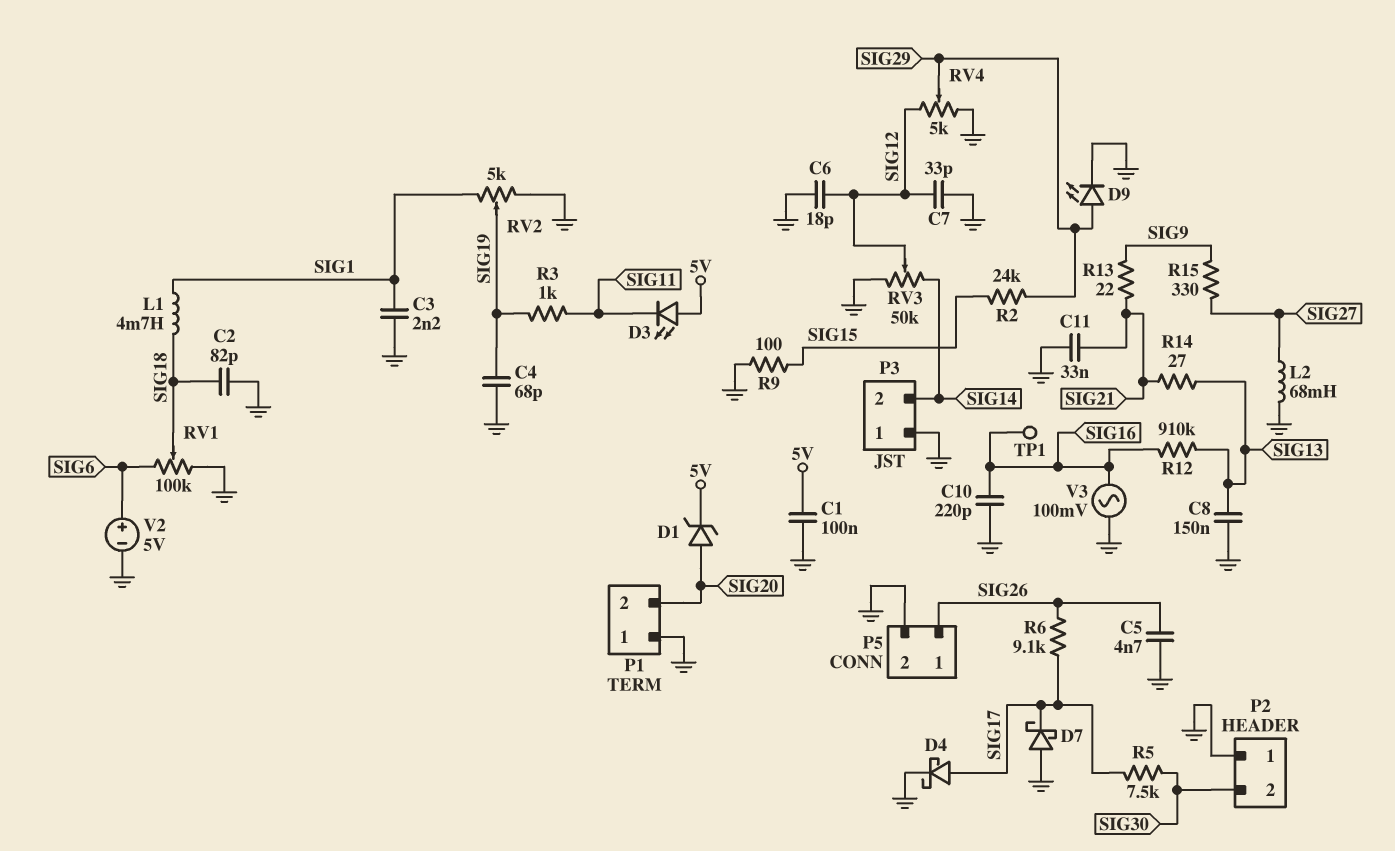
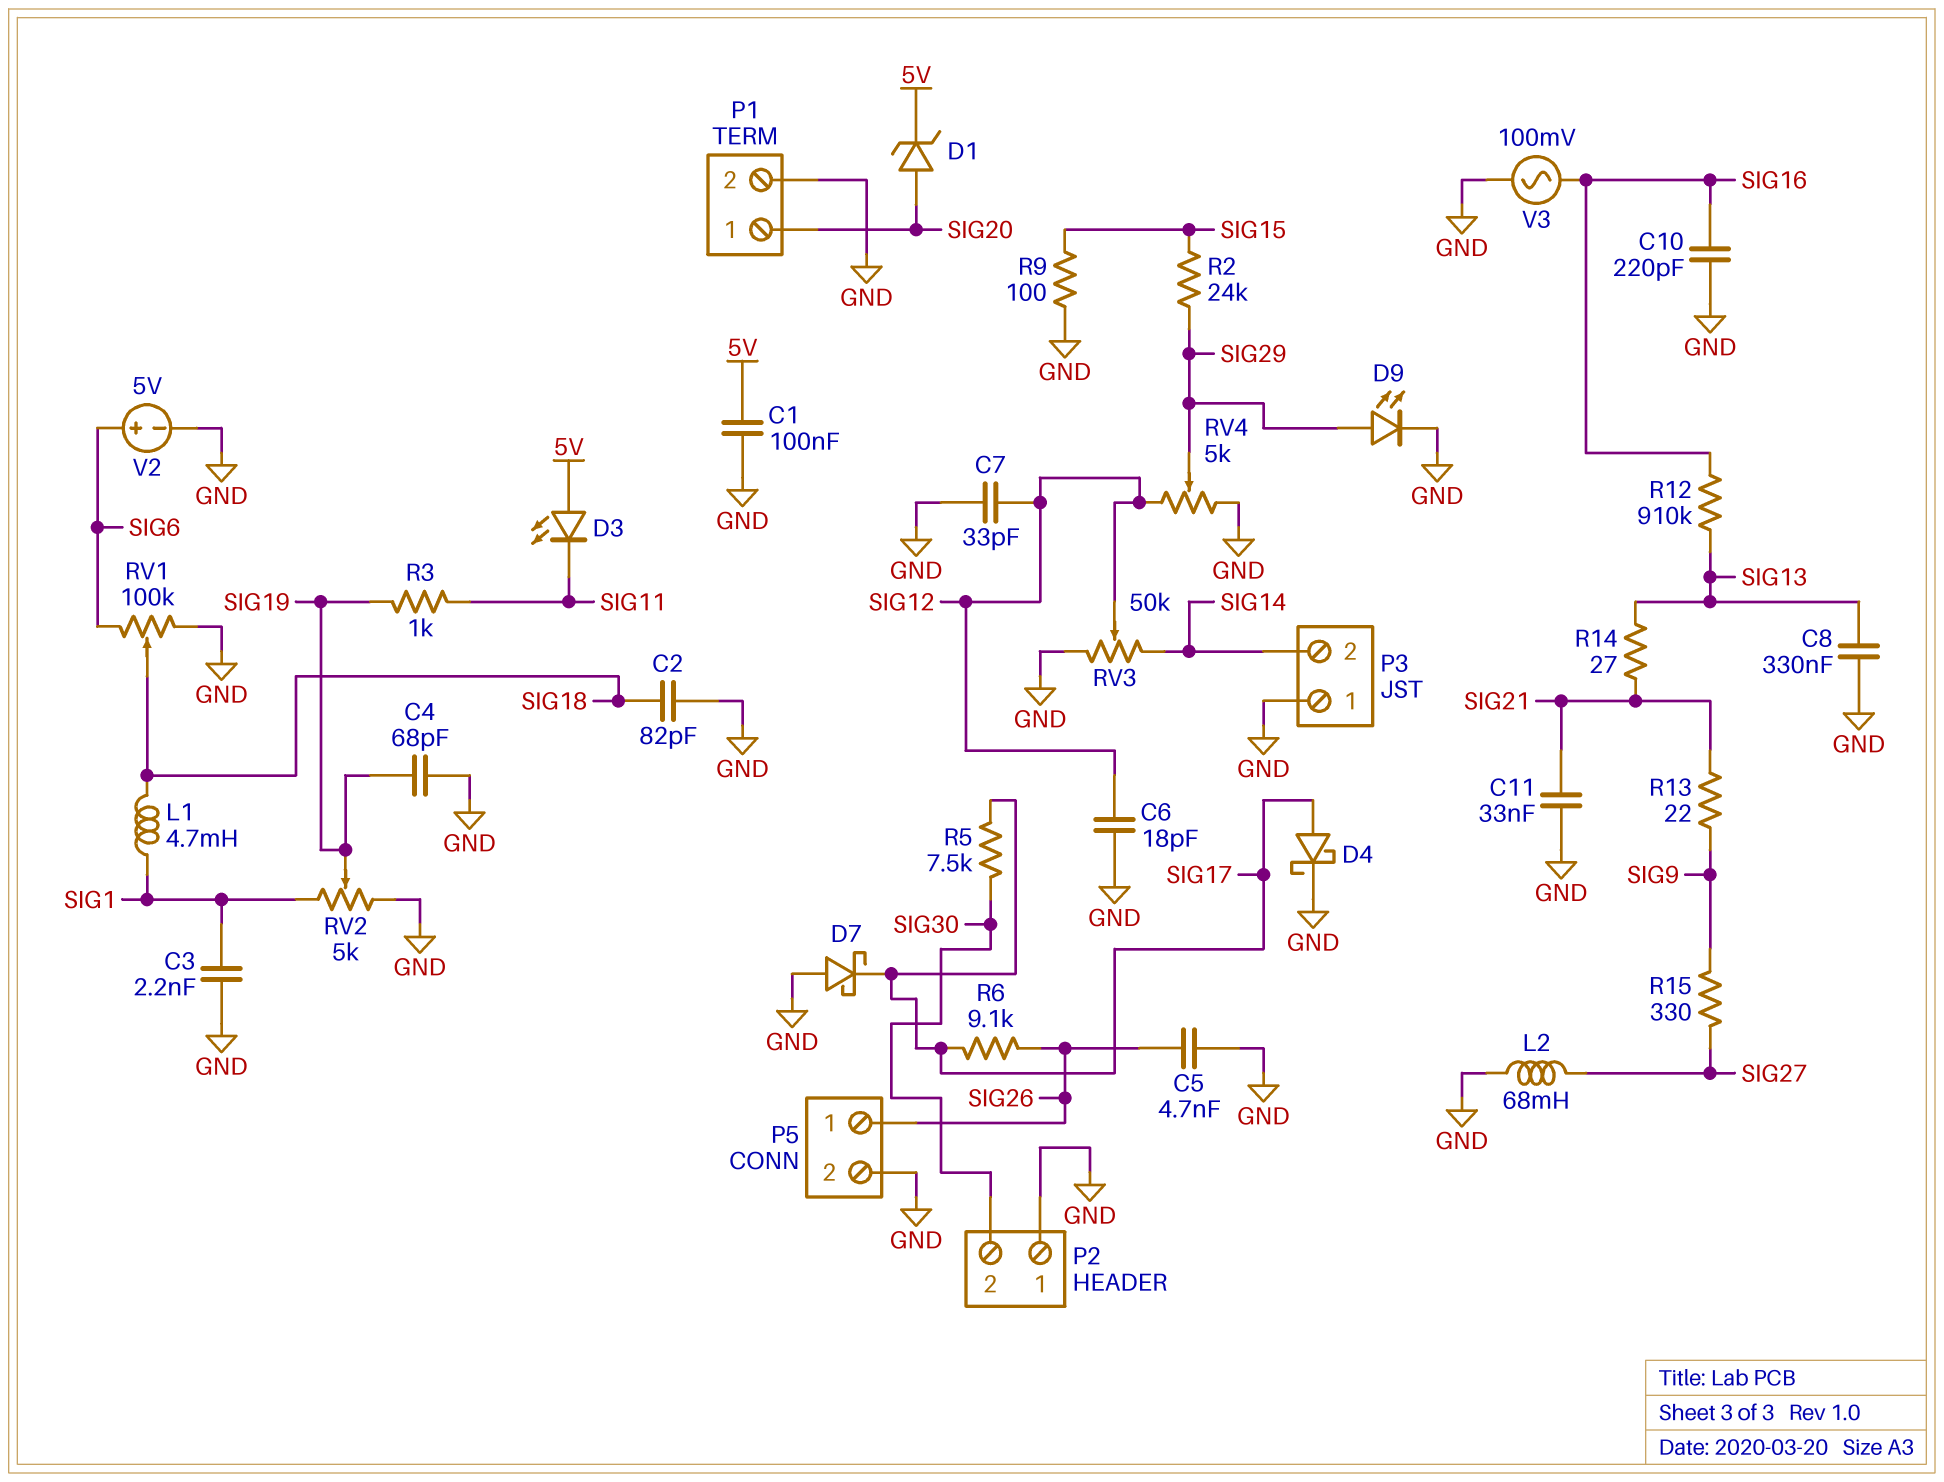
C8: 150nF (GND, SIG13) -> 330nF (GND, SIG13)
P1 pin 1: GND -> SIG20
P1 pin 2: SIG20 -> GND
TP1: test point (SIG16) -> none

